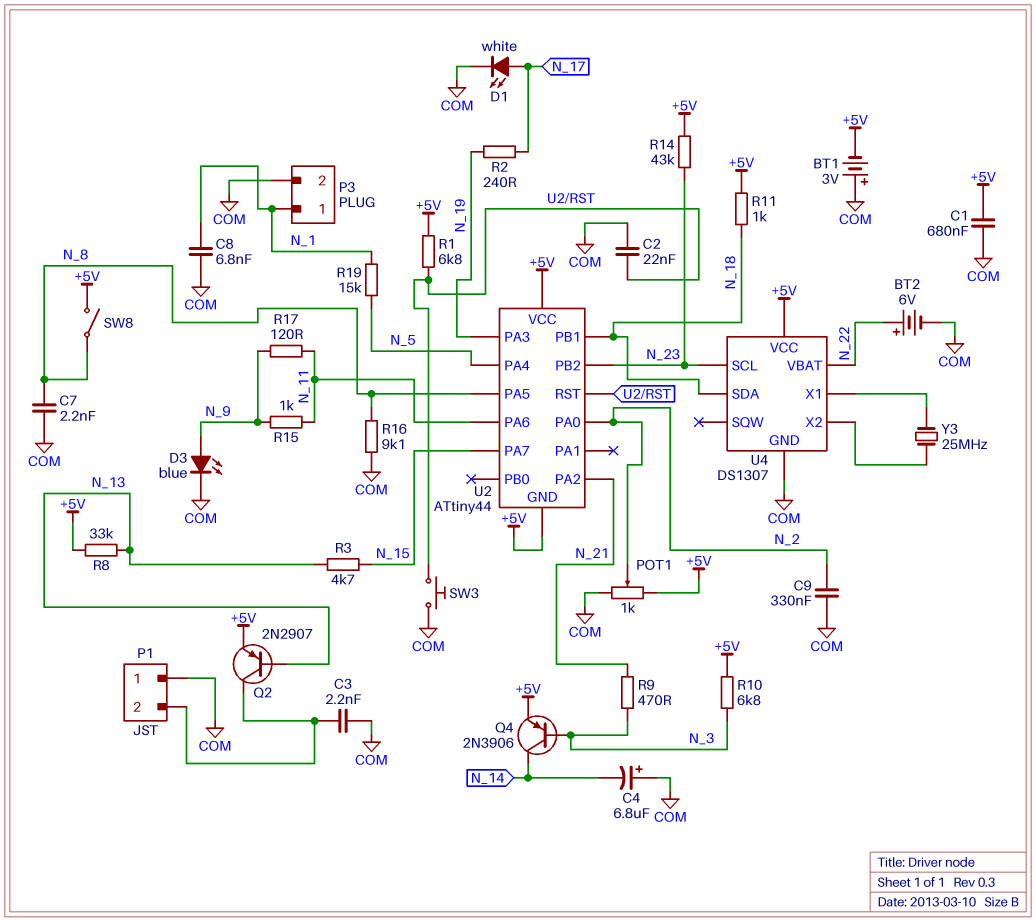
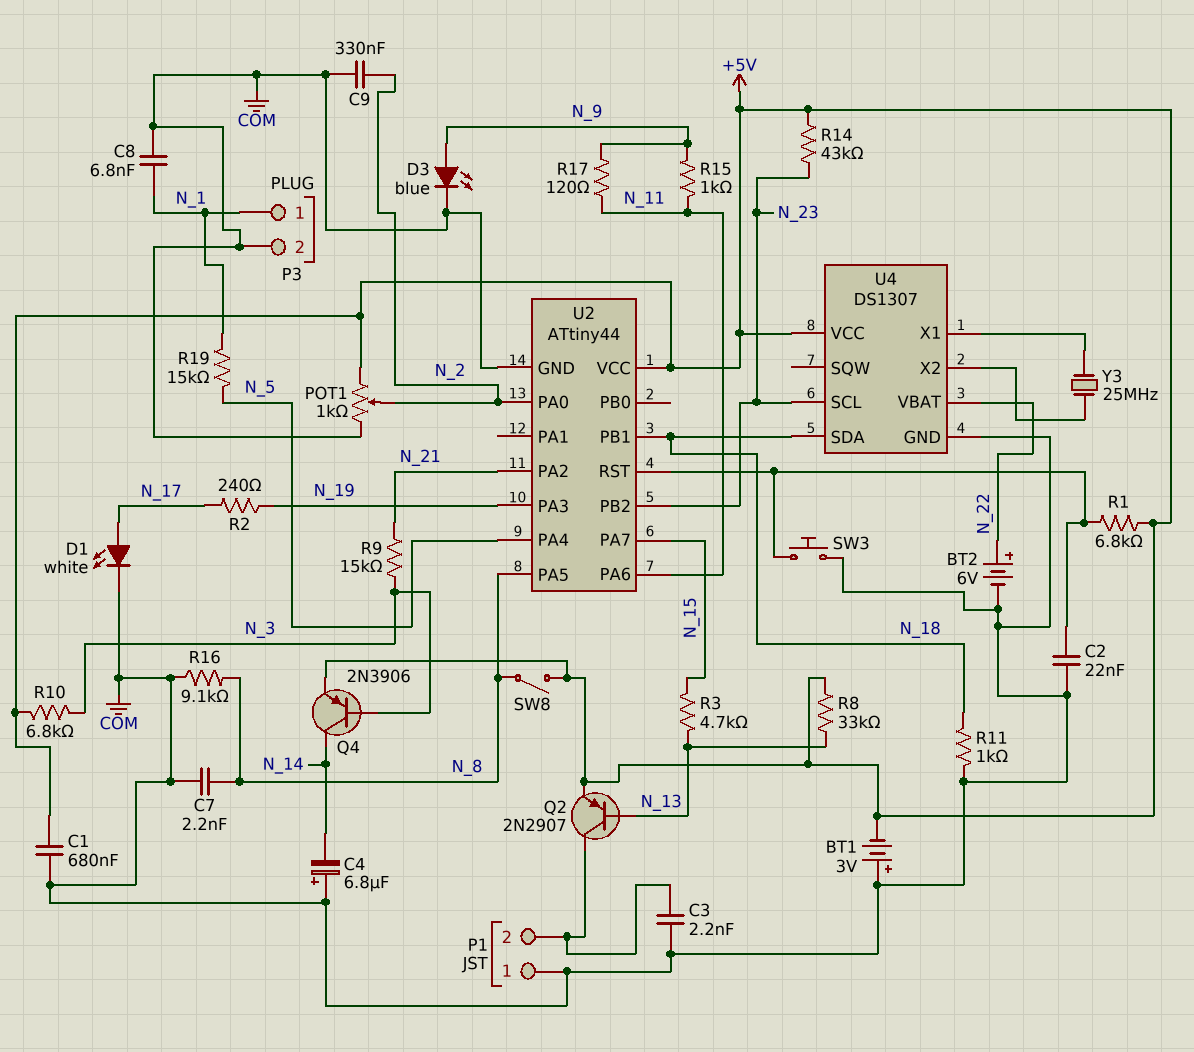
R9: 470 (N_3, N_21) -> 15k (N_3, N_21)
R11: 1k (+5V, N_18) -> 1k (COM, N_18)
U2 pin GND: +5V -> COM

